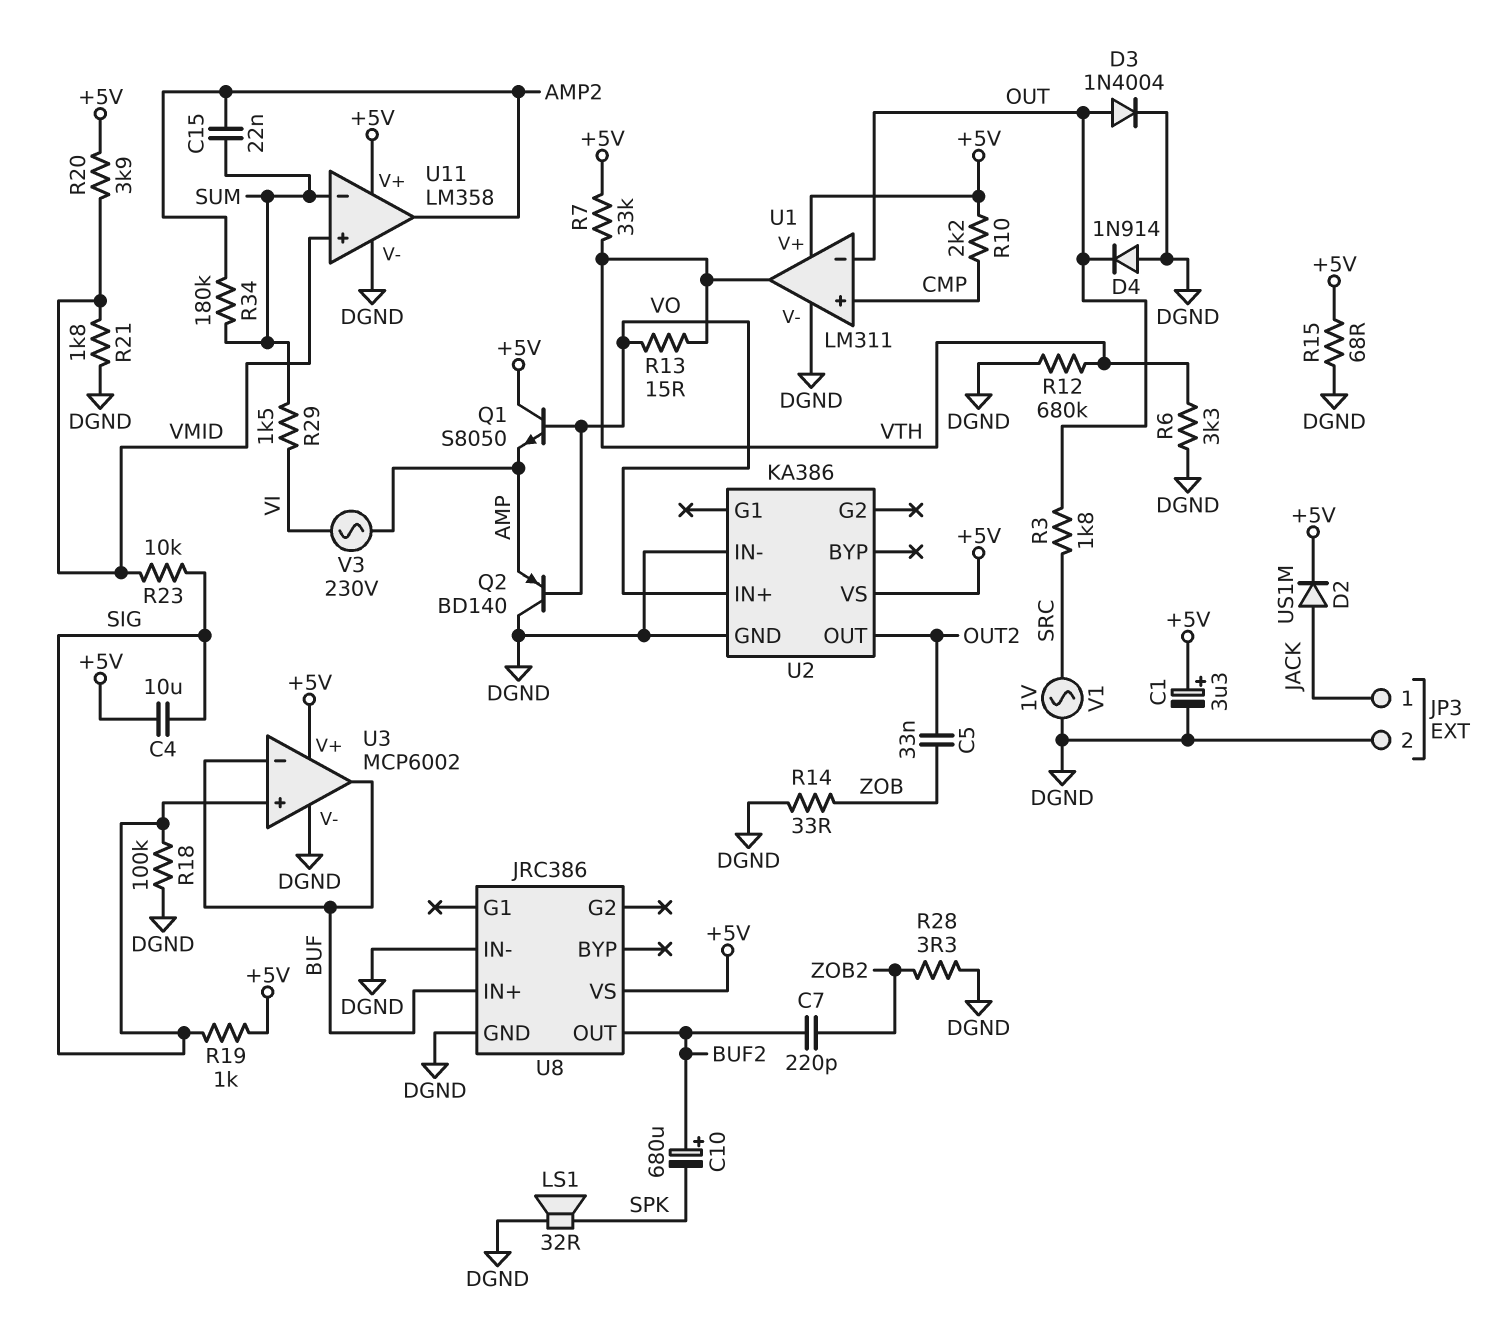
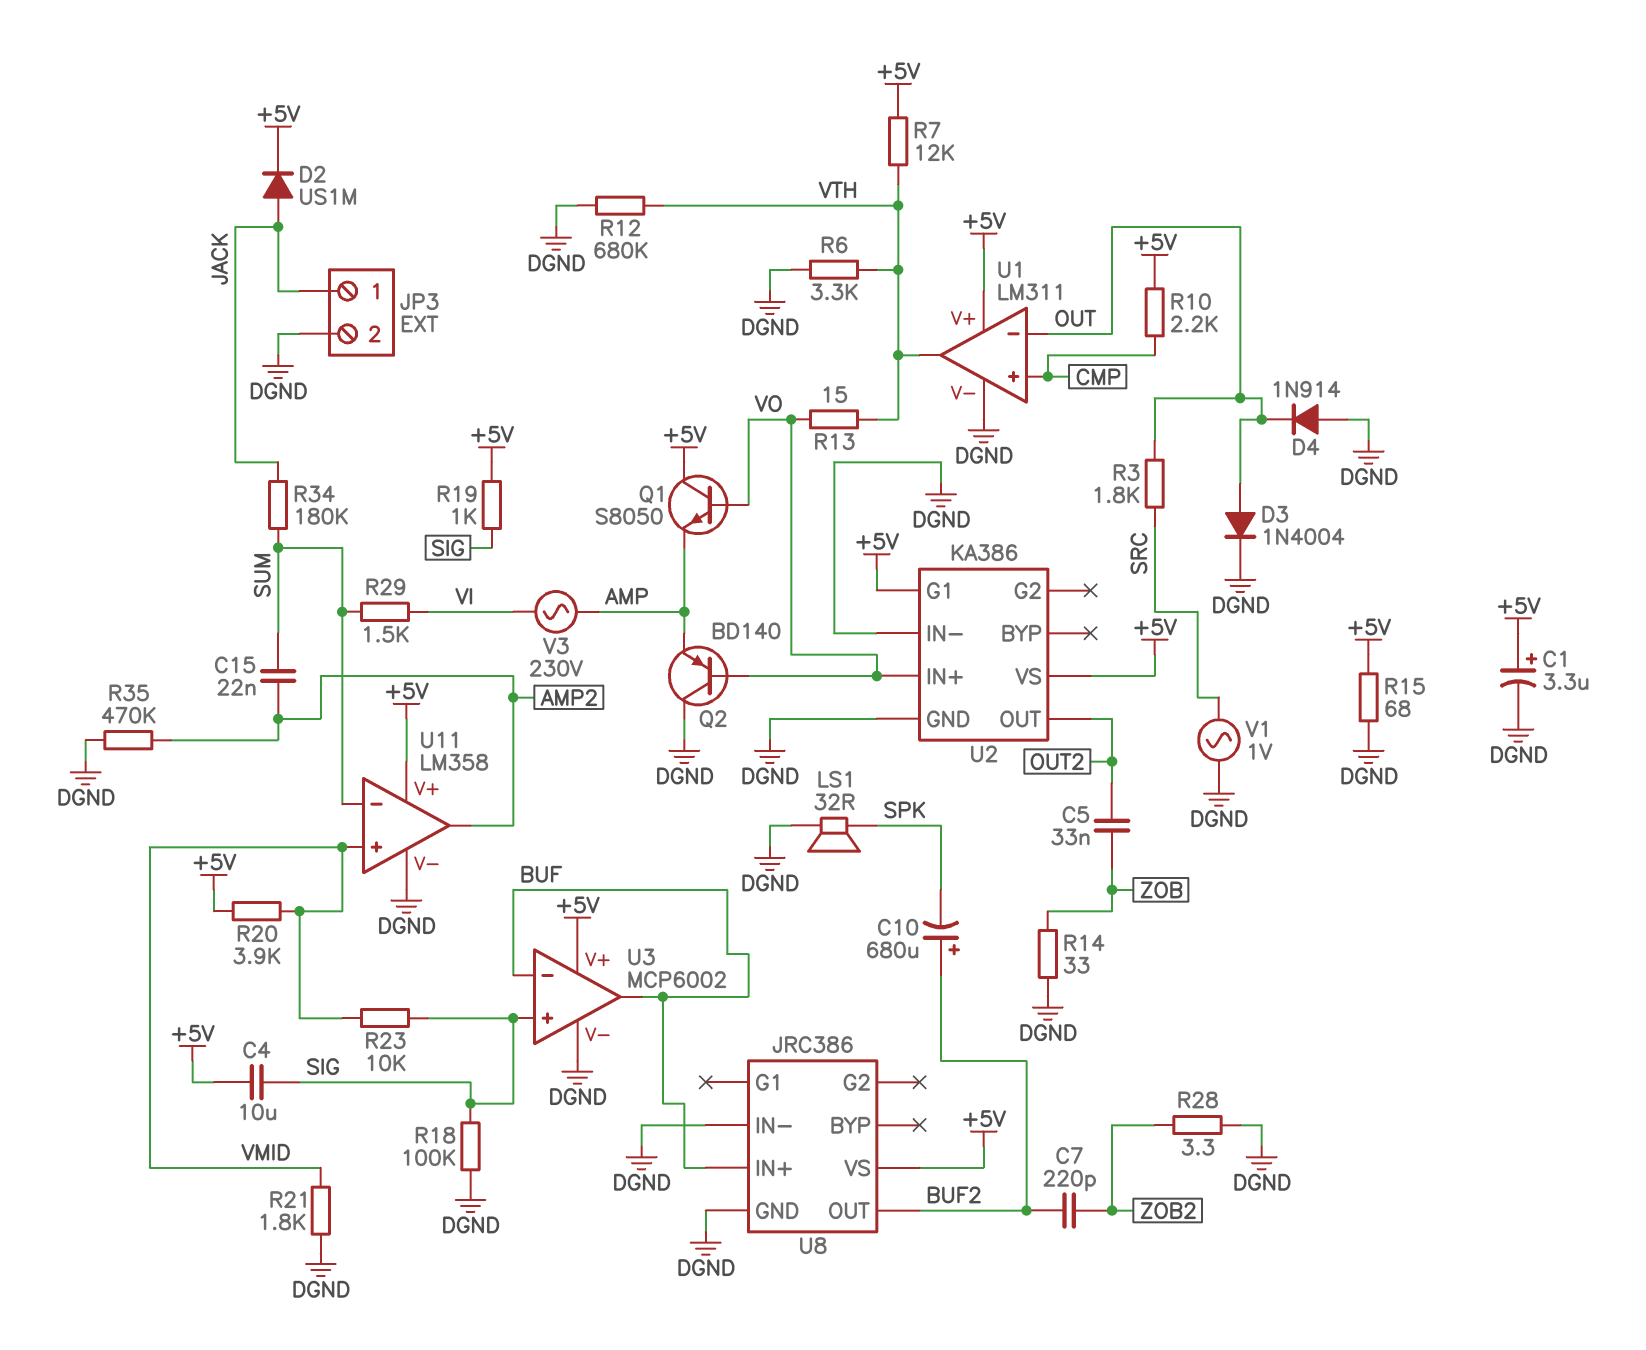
R7: 33k (+5V, VTH) -> 12k (+5V, VTH)
R34: 180k (AMP2, SUM) -> 180k (JACK, SUM)
R35: none -> 470k (AMP2, DGND)
U2 pin G1: none -> +5V

